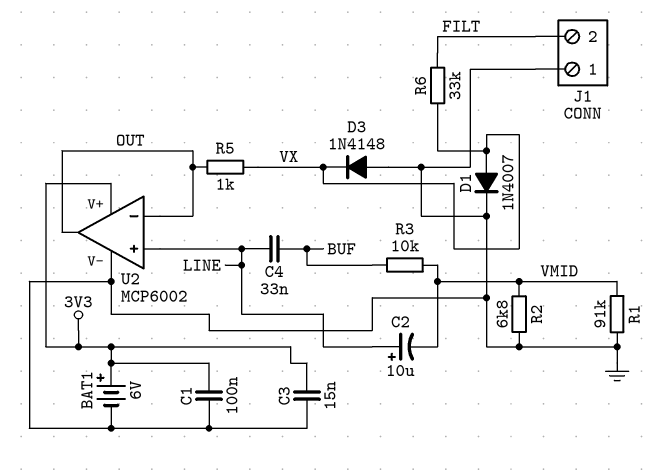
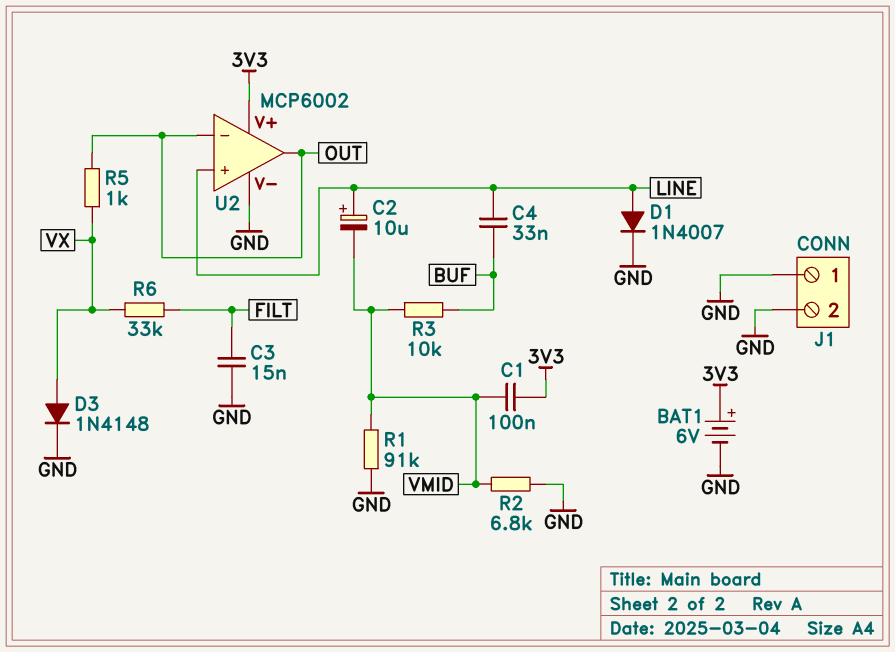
C1: 100nF (3V3, GND) -> 100nF (3V3, VMID)
C3: 15nF (3V3, GND) -> 15nF (FILT, GND)
D1: diode 1N4007 (A VX, K GND) -> diode 1N4007 (A LINE, K GND)
D3: diode 1N4148 (A GND, K VX) -> diode 1N4148 (A VX, K GND)
J1 pin 2: FILT -> GND

